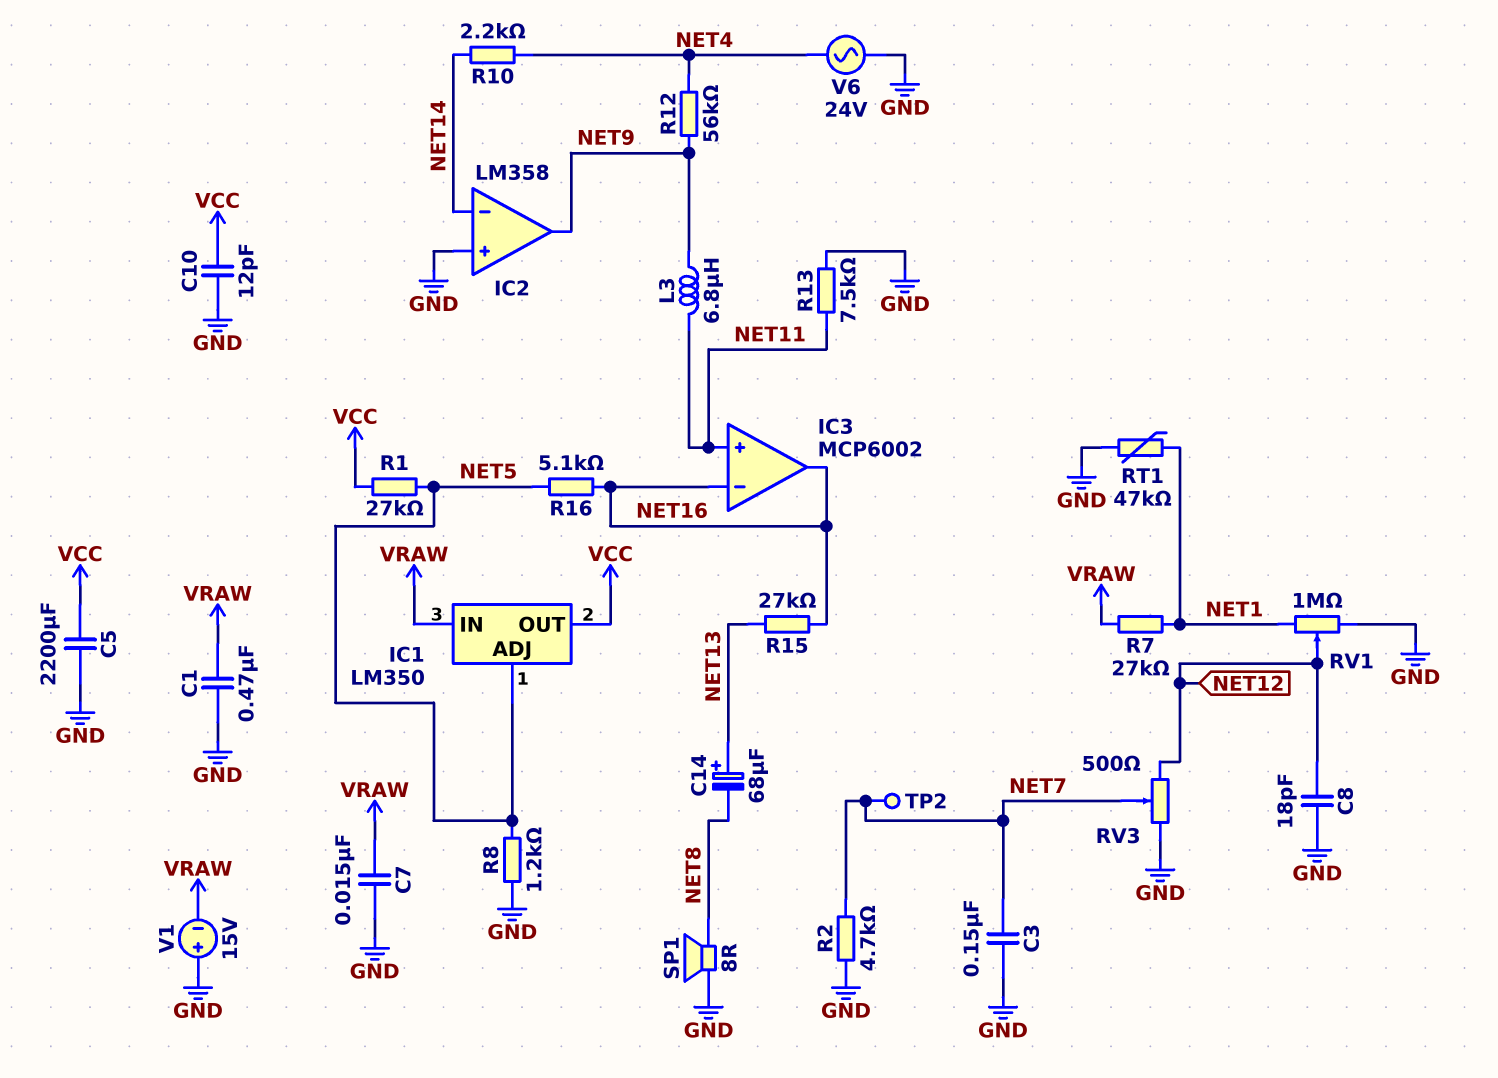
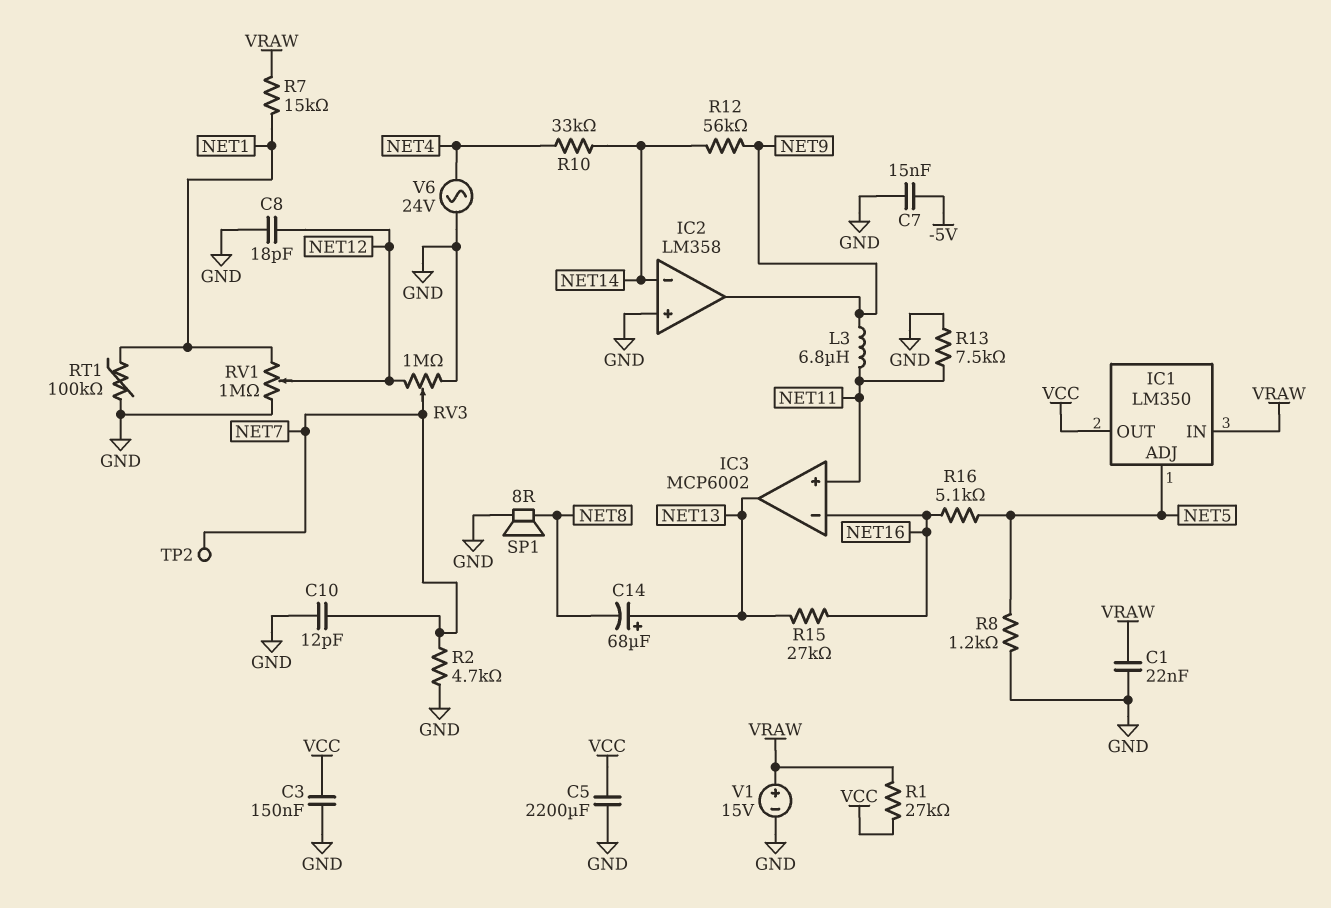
C1: 470nF (GND, VRAW) -> 22nF (GND, VRAW)
C3: 150nF (GND, NET7) -> 150nF (GND, VCC)
C7: 15nF (GND, VRAW) -> 15nF (-5V, GND)
C10: 12pF (GND, VCC) -> 12pF (GND, NET7)
IC3 pin out: NET16 -> NET13
R1: 27k (NET5, VCC) -> 27k (VCC, VRAW)
R7: 27k (NET1, VRAW) -> 15k (NET1, VRAW)
R10: 2.2k (NET4, NET14) -> 33k (NET4, NET14)
R12: 56k (NET4, NET9) -> 56k (NET9, NET14)
RT1: 47k (GND, NET1) -> 100k (GND, NET1)
RV3: 500 (GND, NET12, wiper NET7) -> 1M (GND, NET12, wiper NET7)
V1: 15V (plus GND, minus VRAW) -> 15V (plus VRAW, minus GND)

